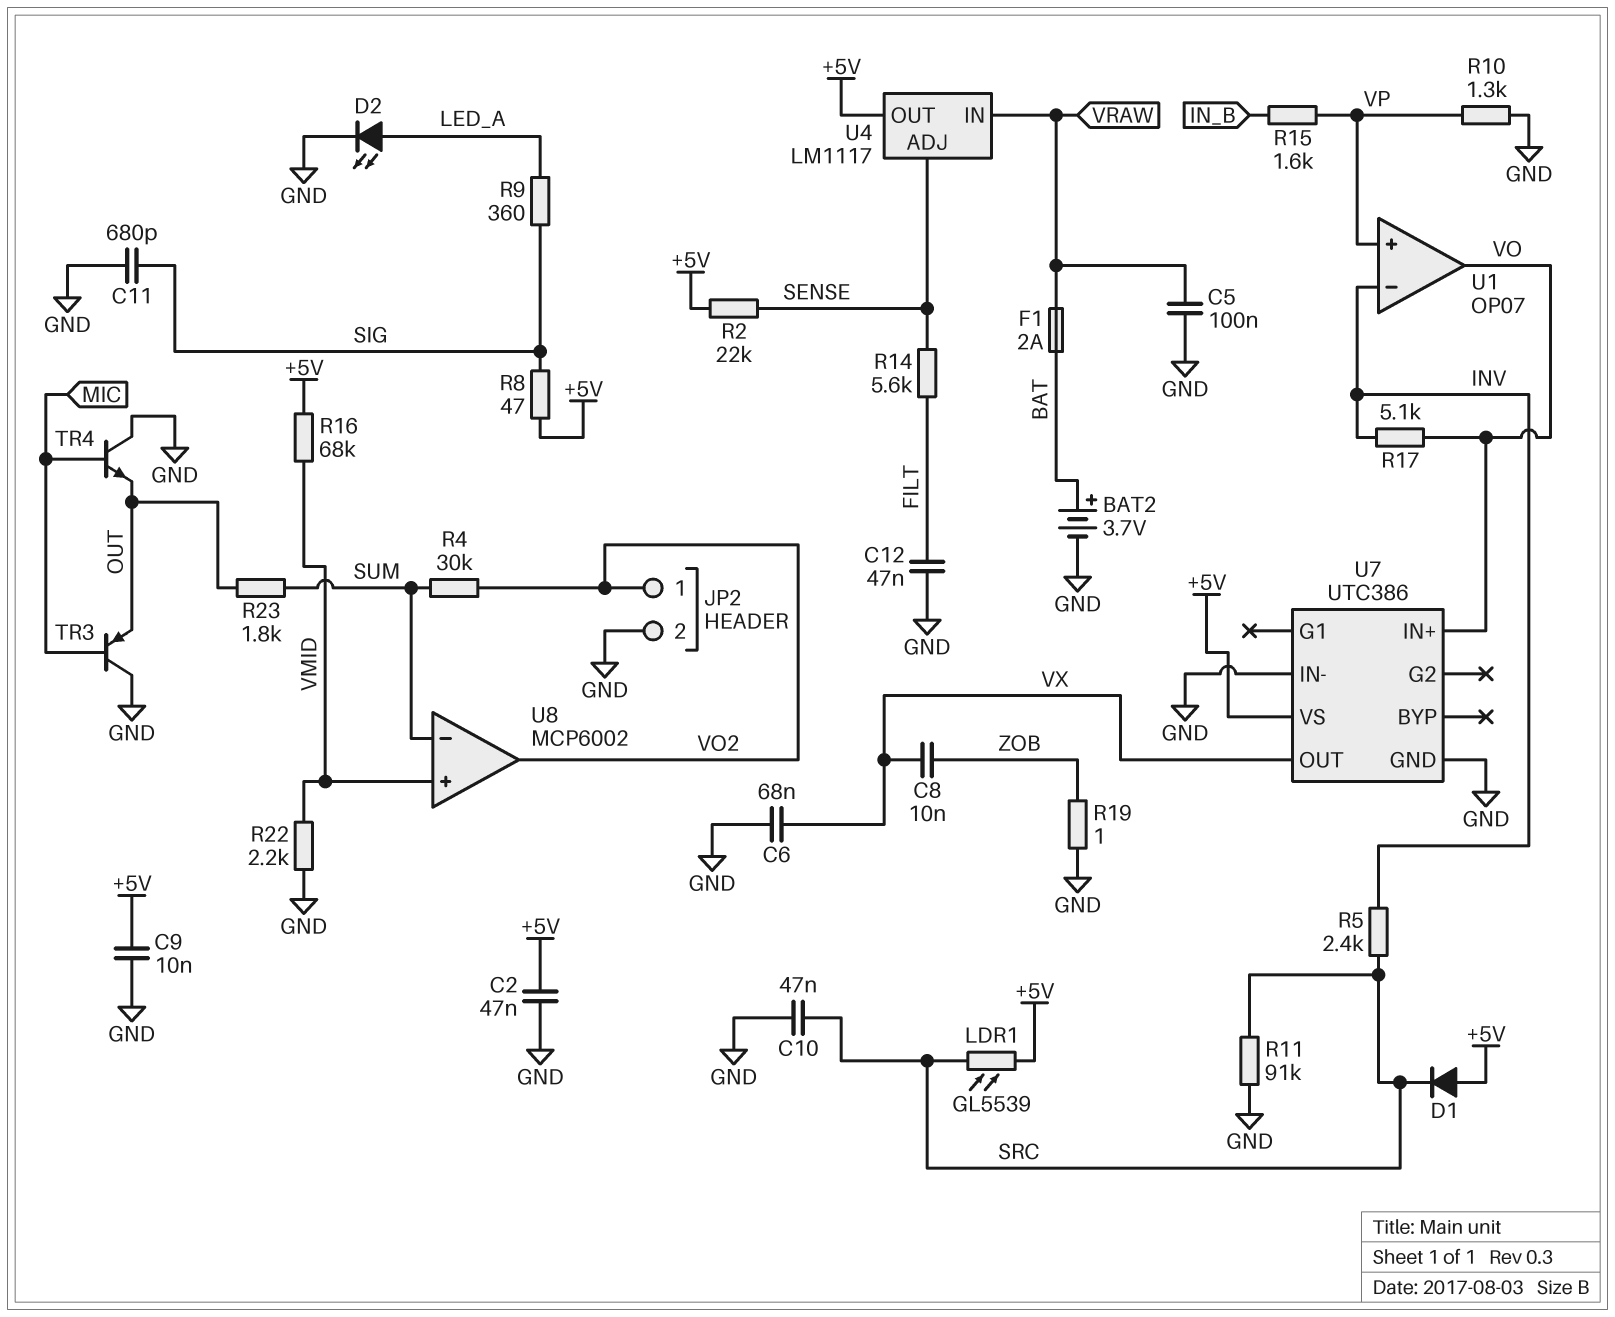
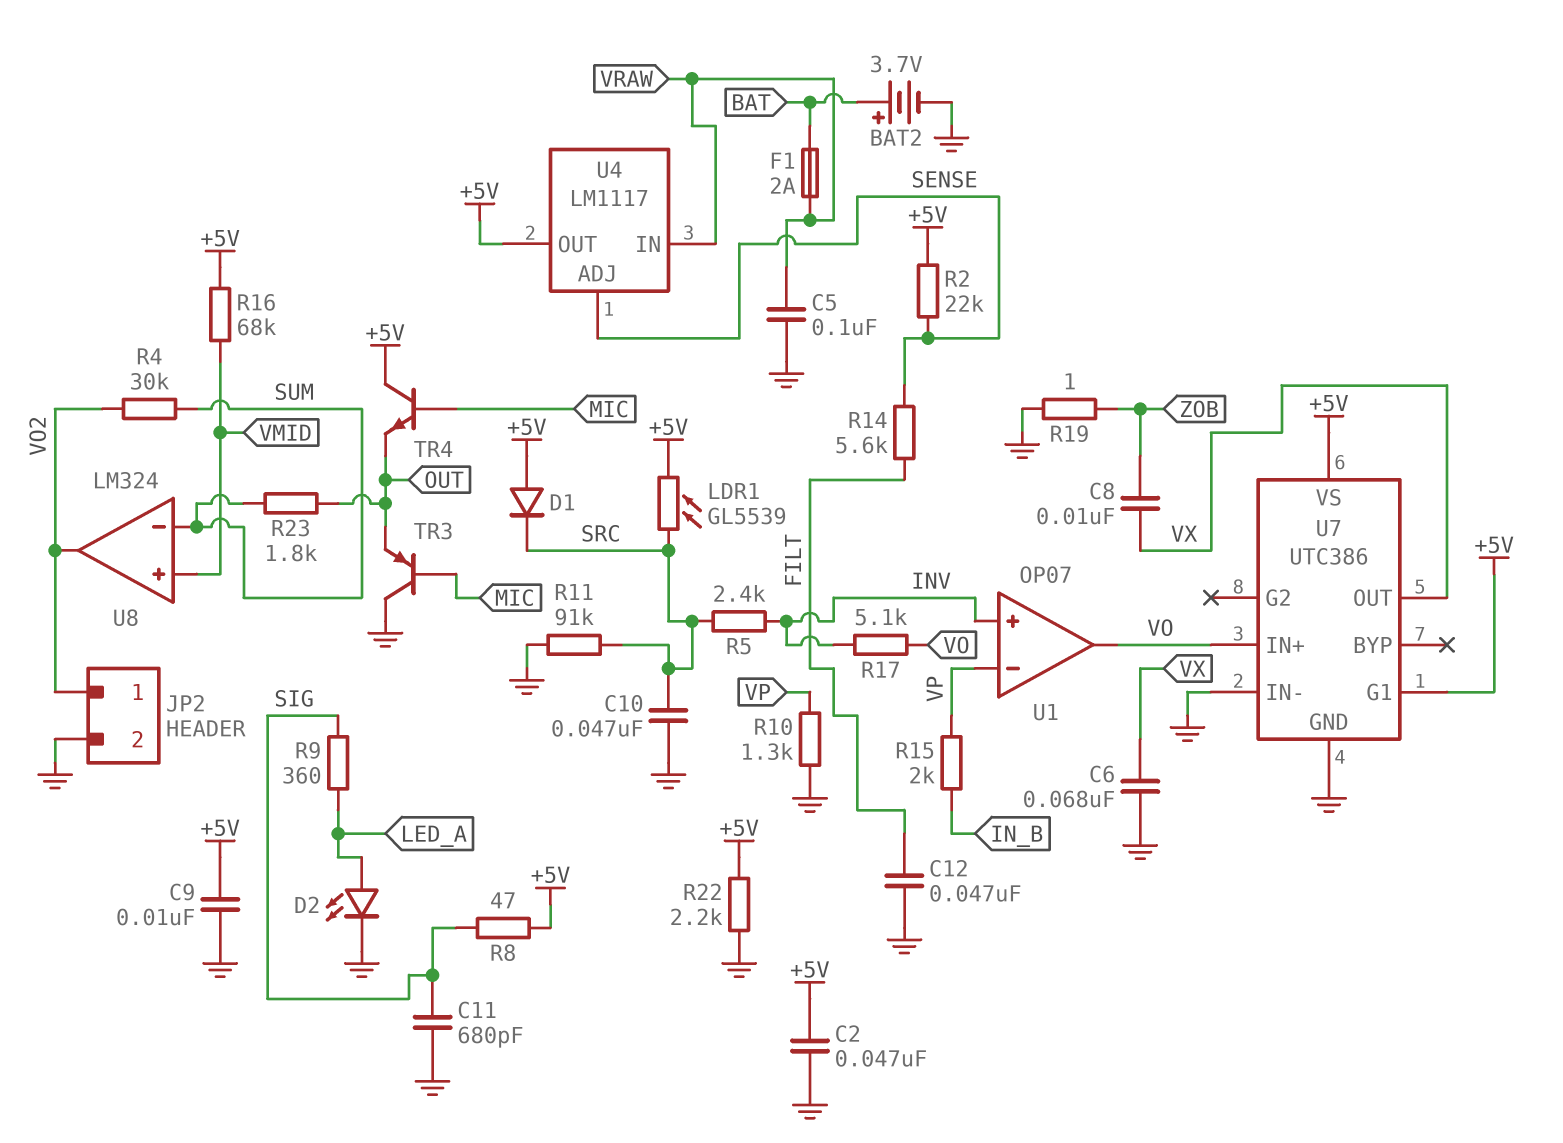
R15: 1.6k (IN_B, VP) -> 2k (IN_B, VP)
R22: 2.2k (GND, VMID) -> 2.2k (+5V, GND)
TR4: NPN (B MIC, C GND, E OUT) -> NPN (B MIC, C +5V, E OUT)
U1 pin in+: VP -> INV
U1 pin in-: INV -> VP
U7 pin G1: none -> +5V
U8: MCP6002 -> LM324

